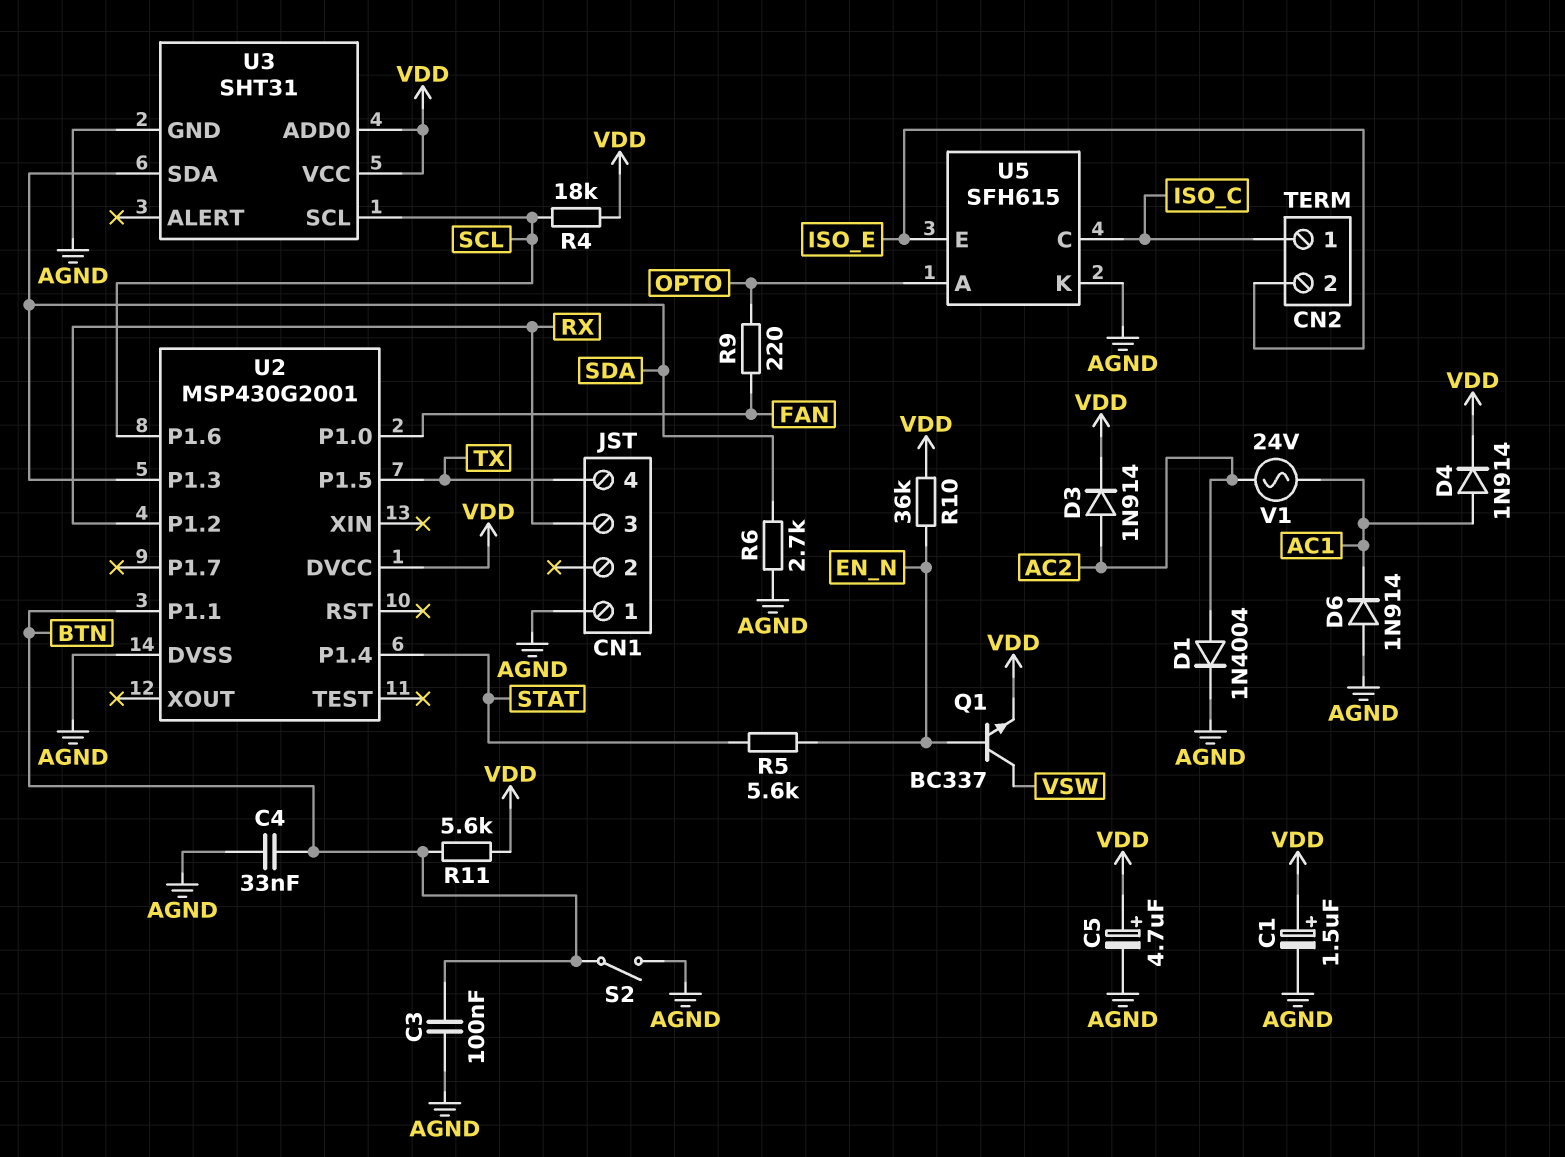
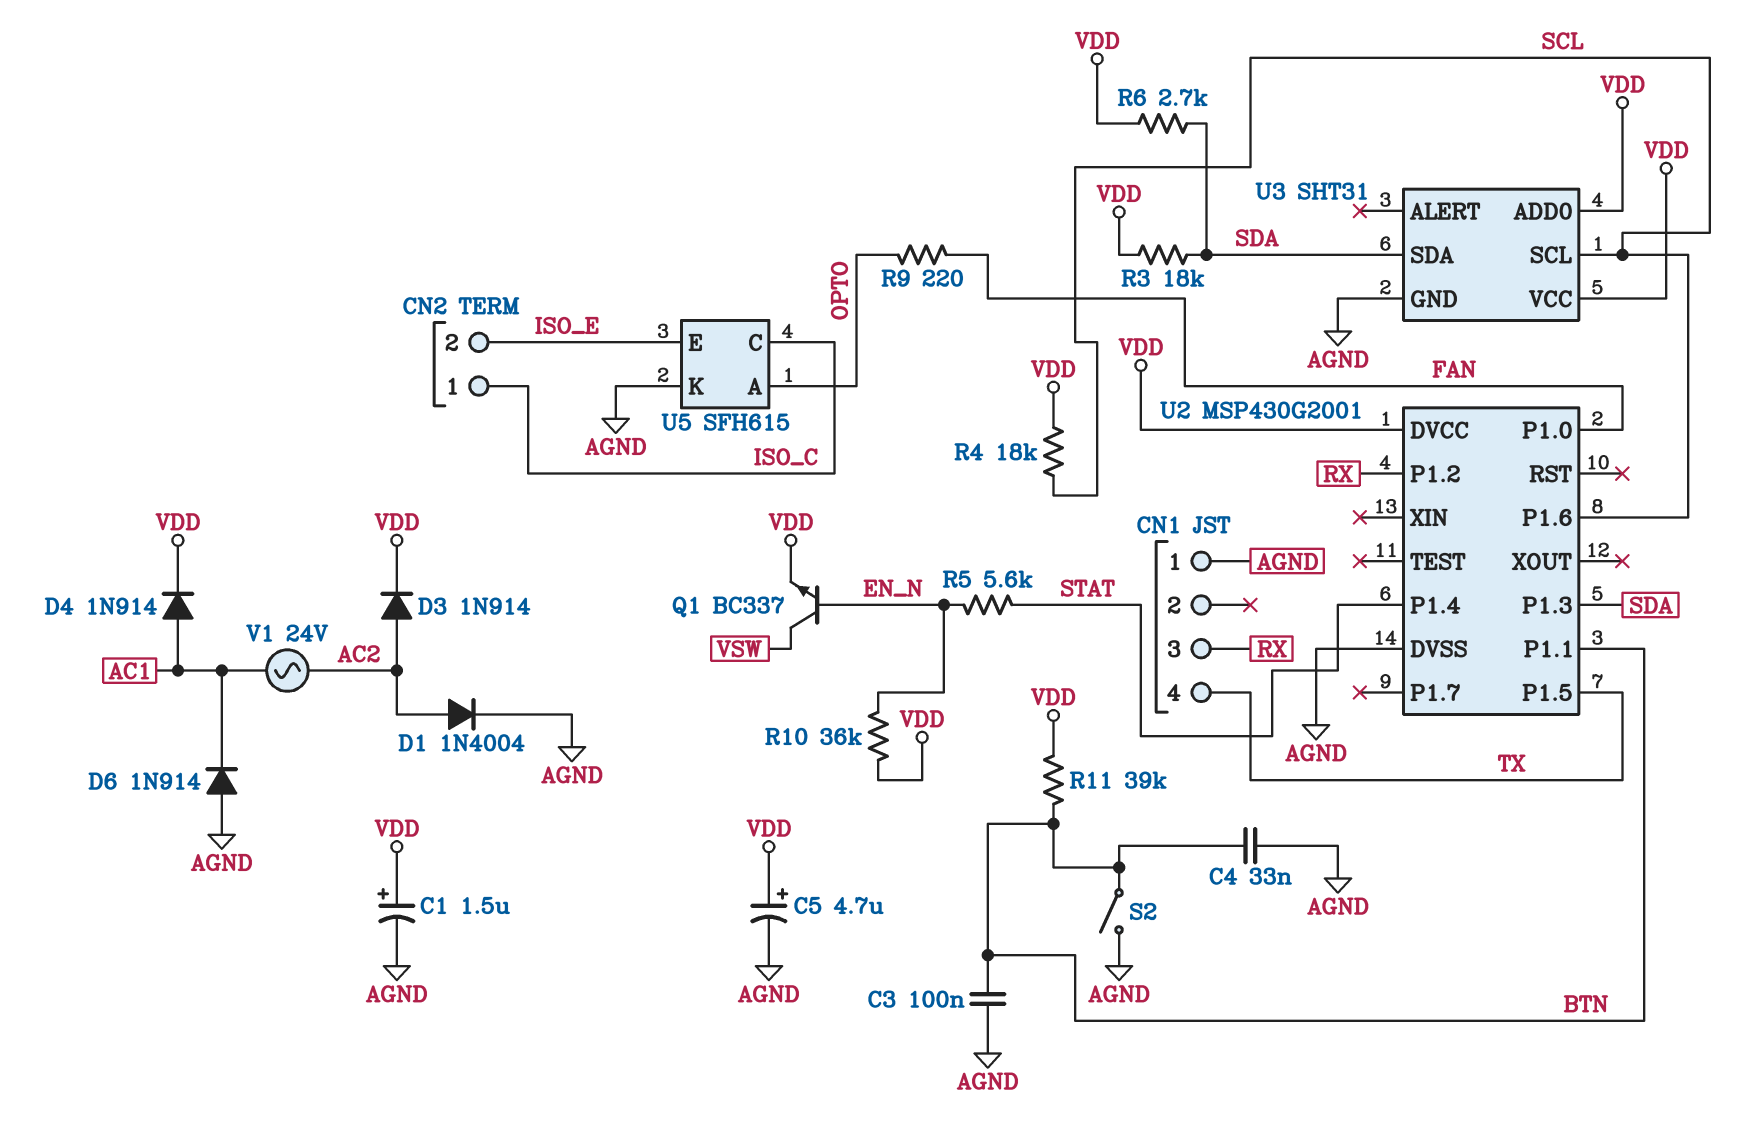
R3: none -> 18k (SDA, VDD)
R6: 2.7k (AGND, SDA) -> 2.7k (SDA, VDD)
R11: 5.6k (BTN, VDD) -> 39k (BTN, VDD)

